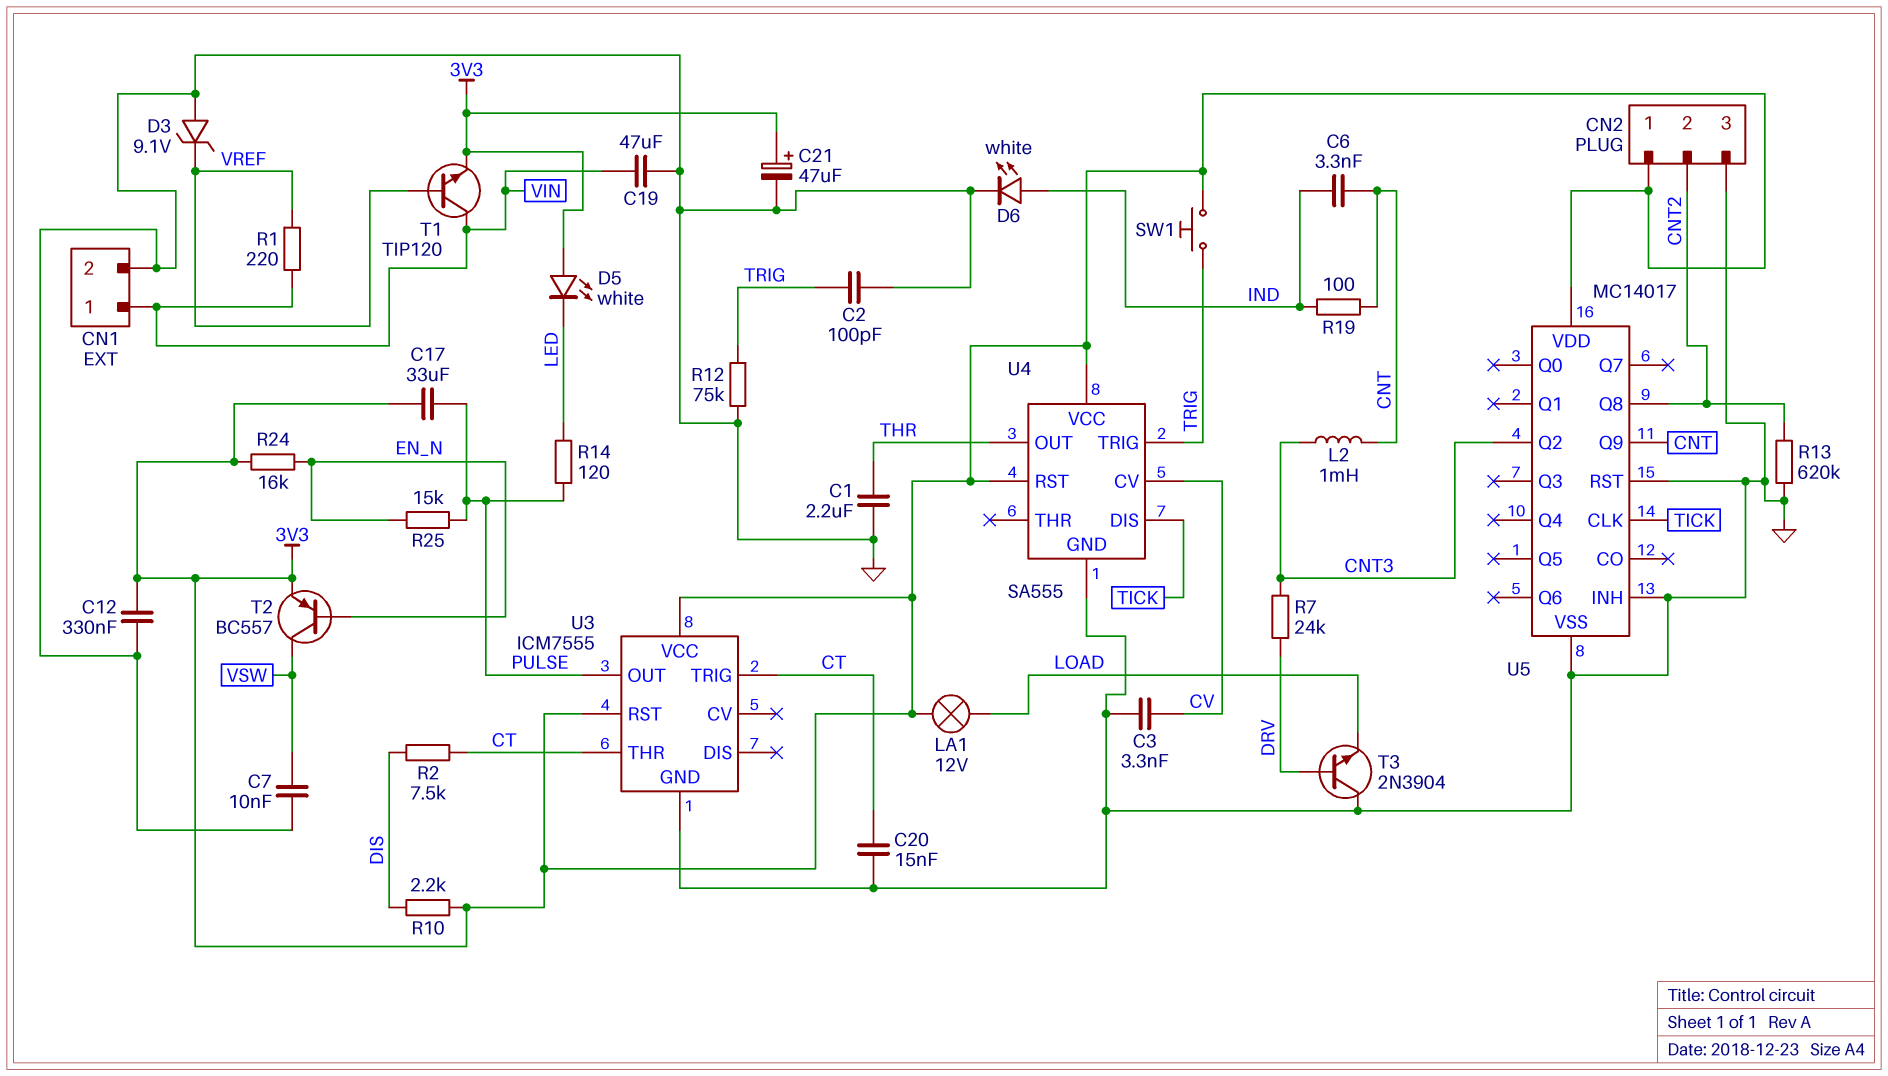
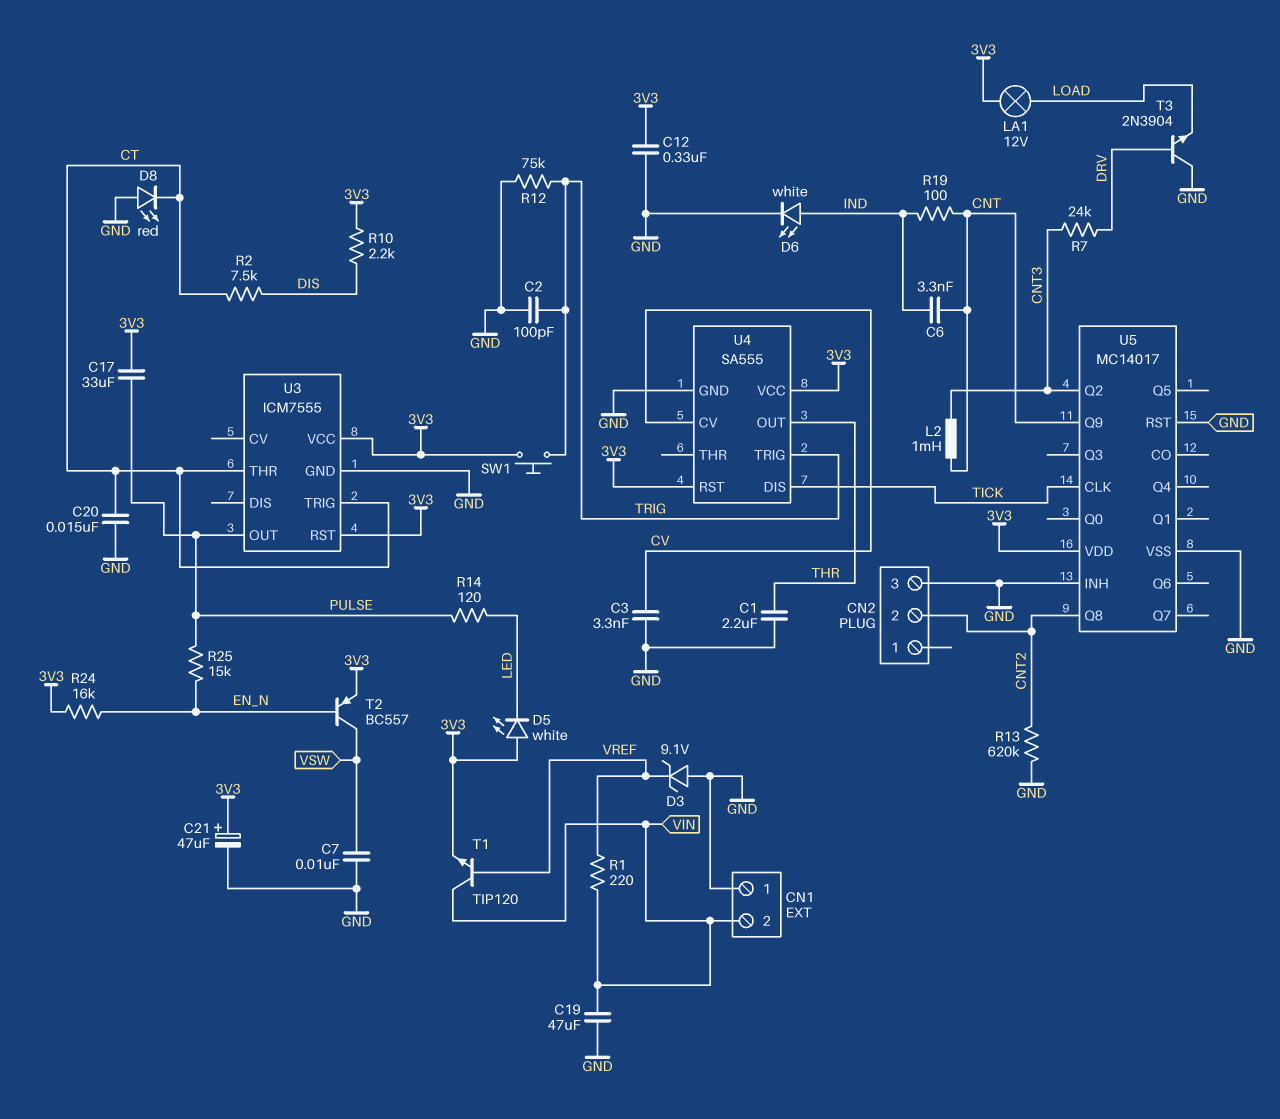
CN1 pin 1: VIN -> GND
CN1 pin 2: GND -> VIN
CN2 pin 1: 3V3 -> none
D8: none -> LED red (A GND, K CT)

